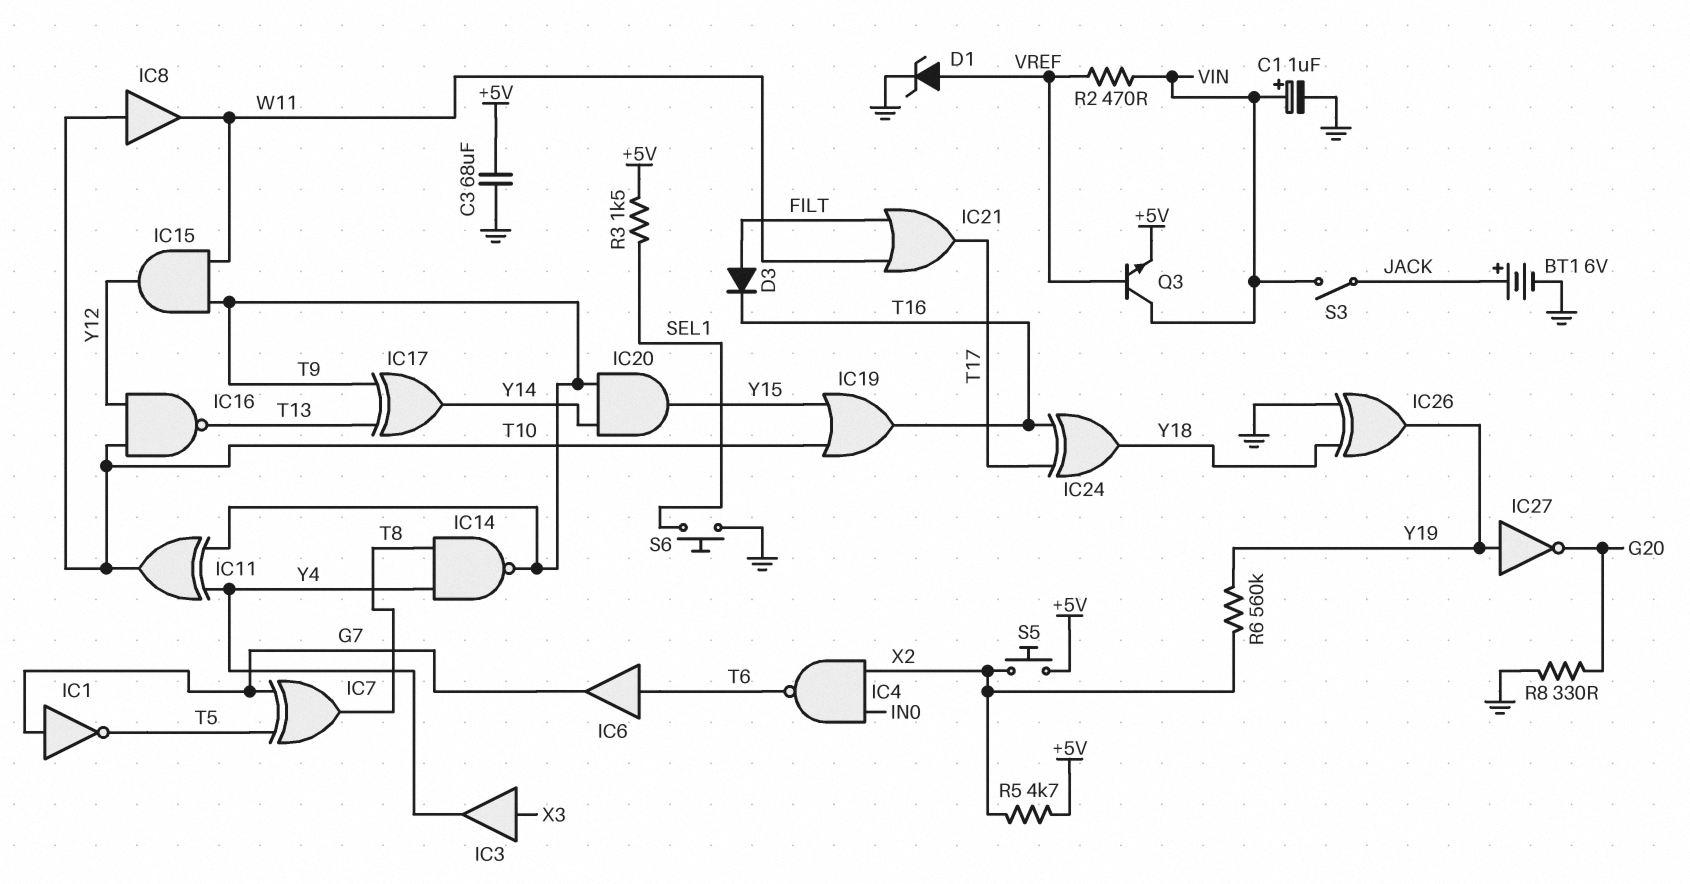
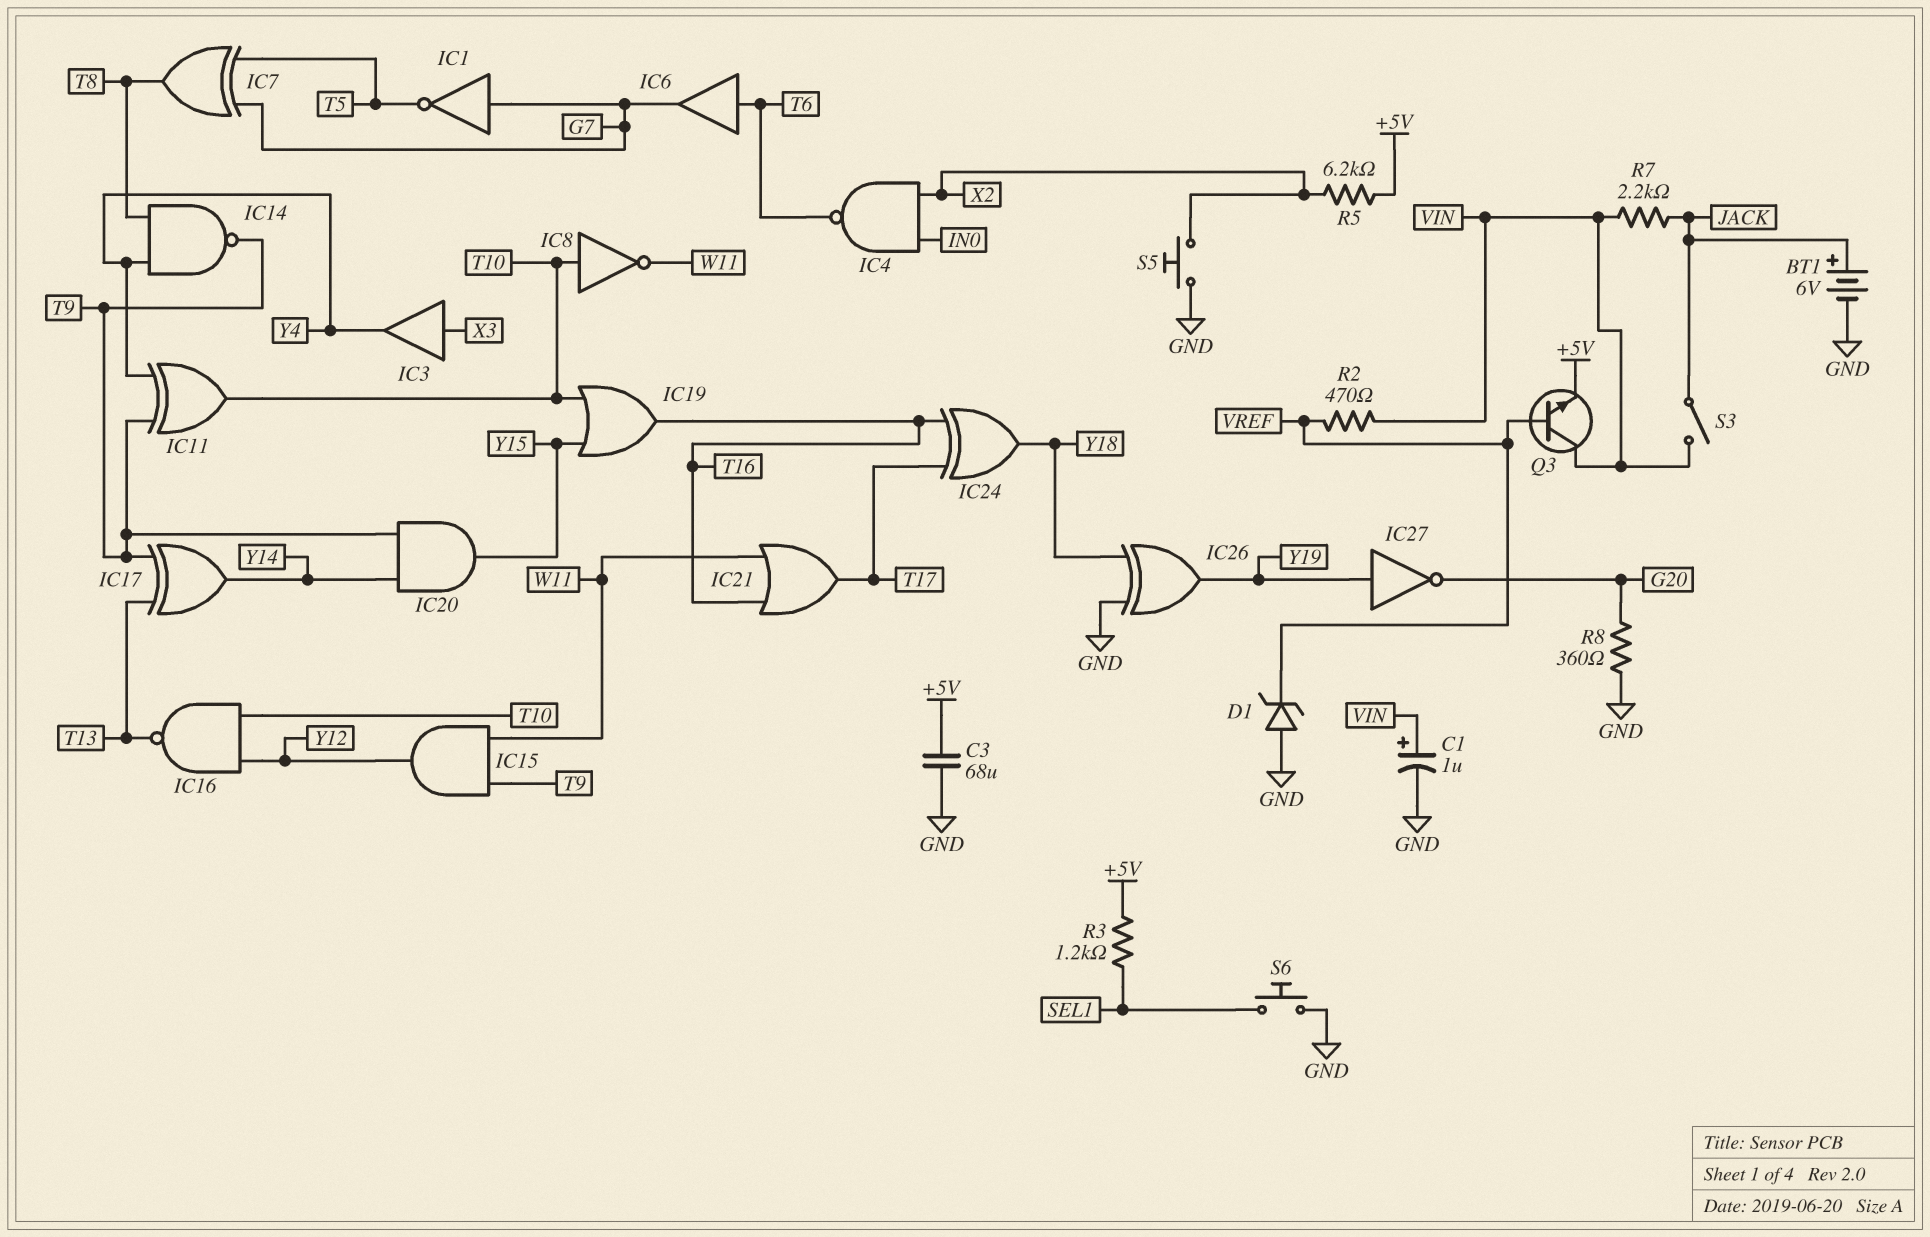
D1: zener (A VREF, K GND) -> zener (A GND, K VREF)
D3: diode (A FILT, K T16) -> none
IC8: buffer (in T10, out W11) -> NOT (in T10, out W11)
IC21: OR (in FILT, in W11, out T17) -> OR (in T16, in W11, out T17)
R3: 1.5k (+5V, SEL1) -> 1.2k (+5V, SEL1)
R5: 4.7k (+5V, X2) -> 6.2k (+5V, X2)
R6: 560k (X2, Y19) -> none
R7: none -> 2.2k (JACK, VIN)
R8: 330 (G20, GND) -> 360 (G20, GND)
S5: button (+5V, X2) -> button (GND, X2)

